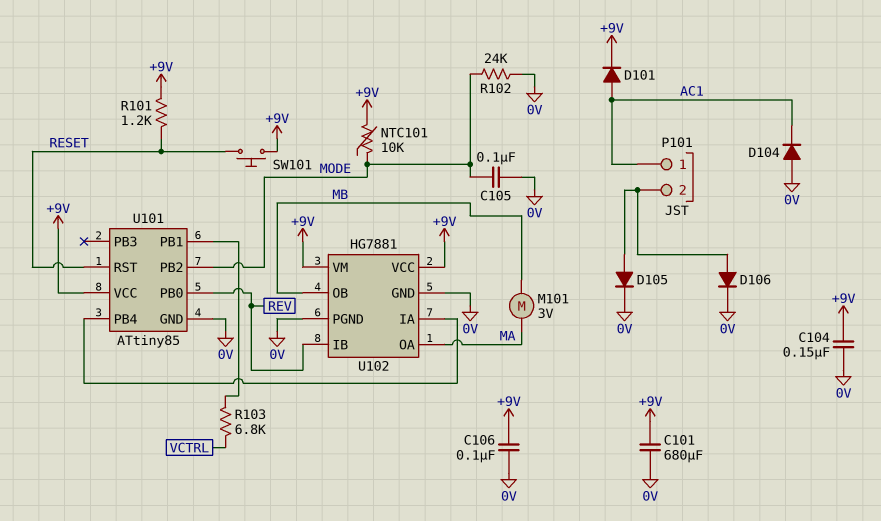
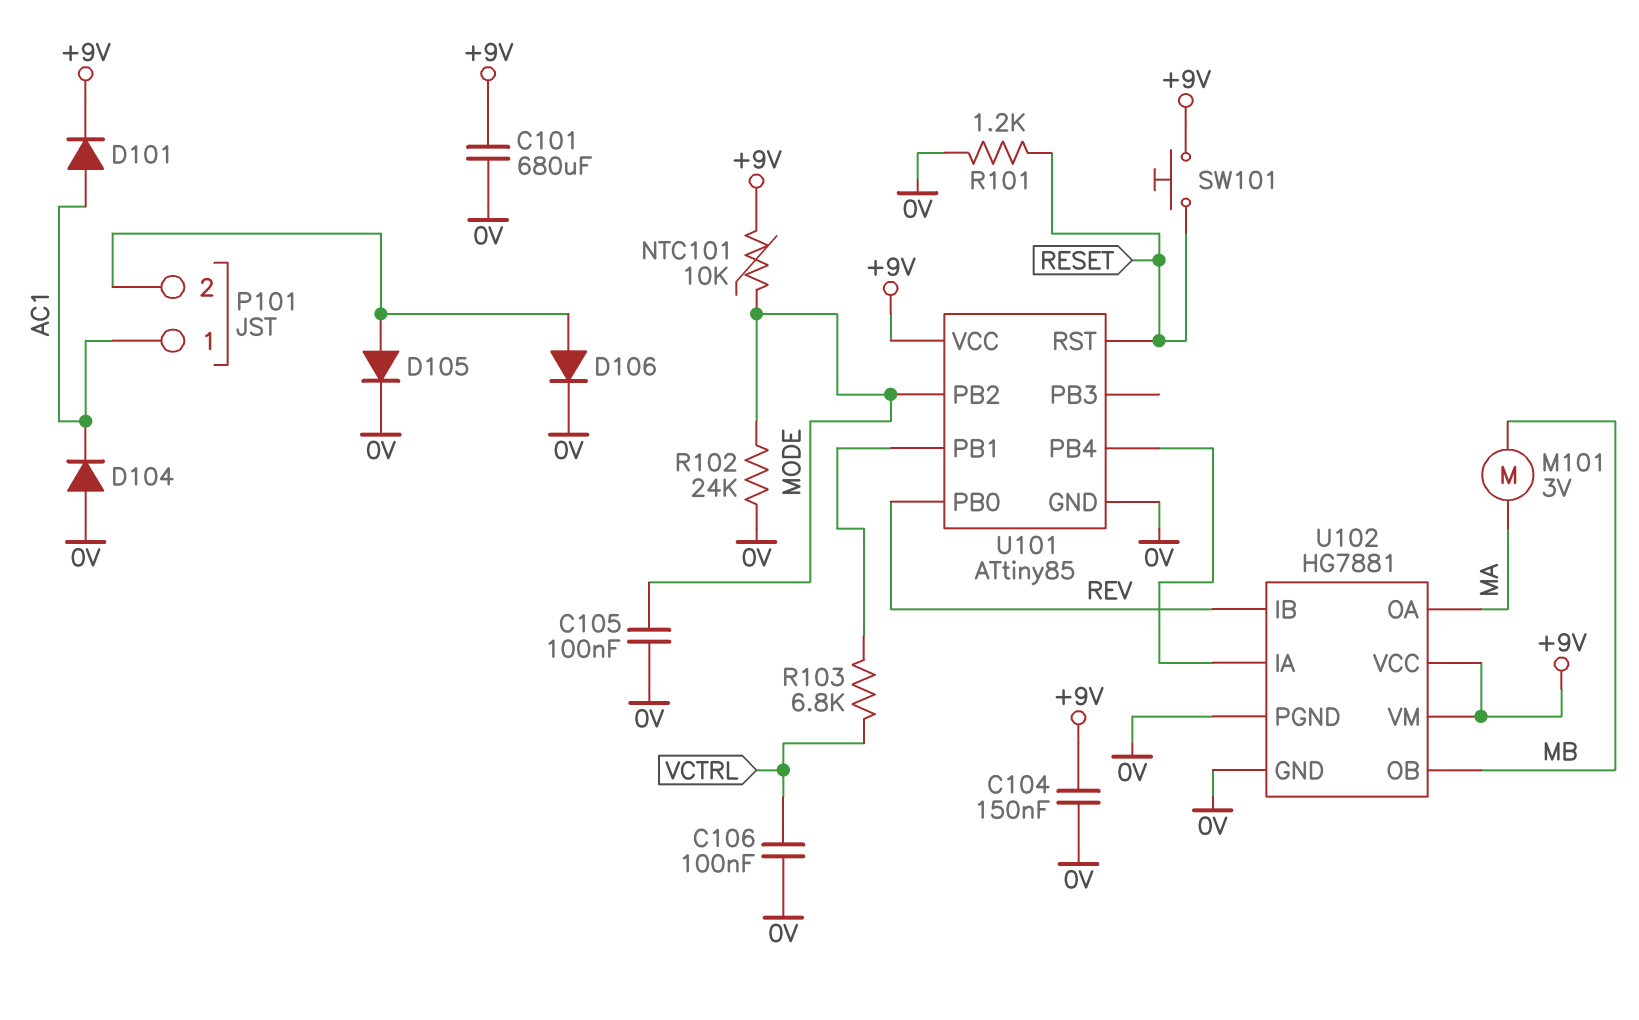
C106: 100nF (+9V, 0V) -> 100nF (0V, VCTRL)
R101: 1.2k (+9V, RESET) -> 1.2k (0V, RESET)

